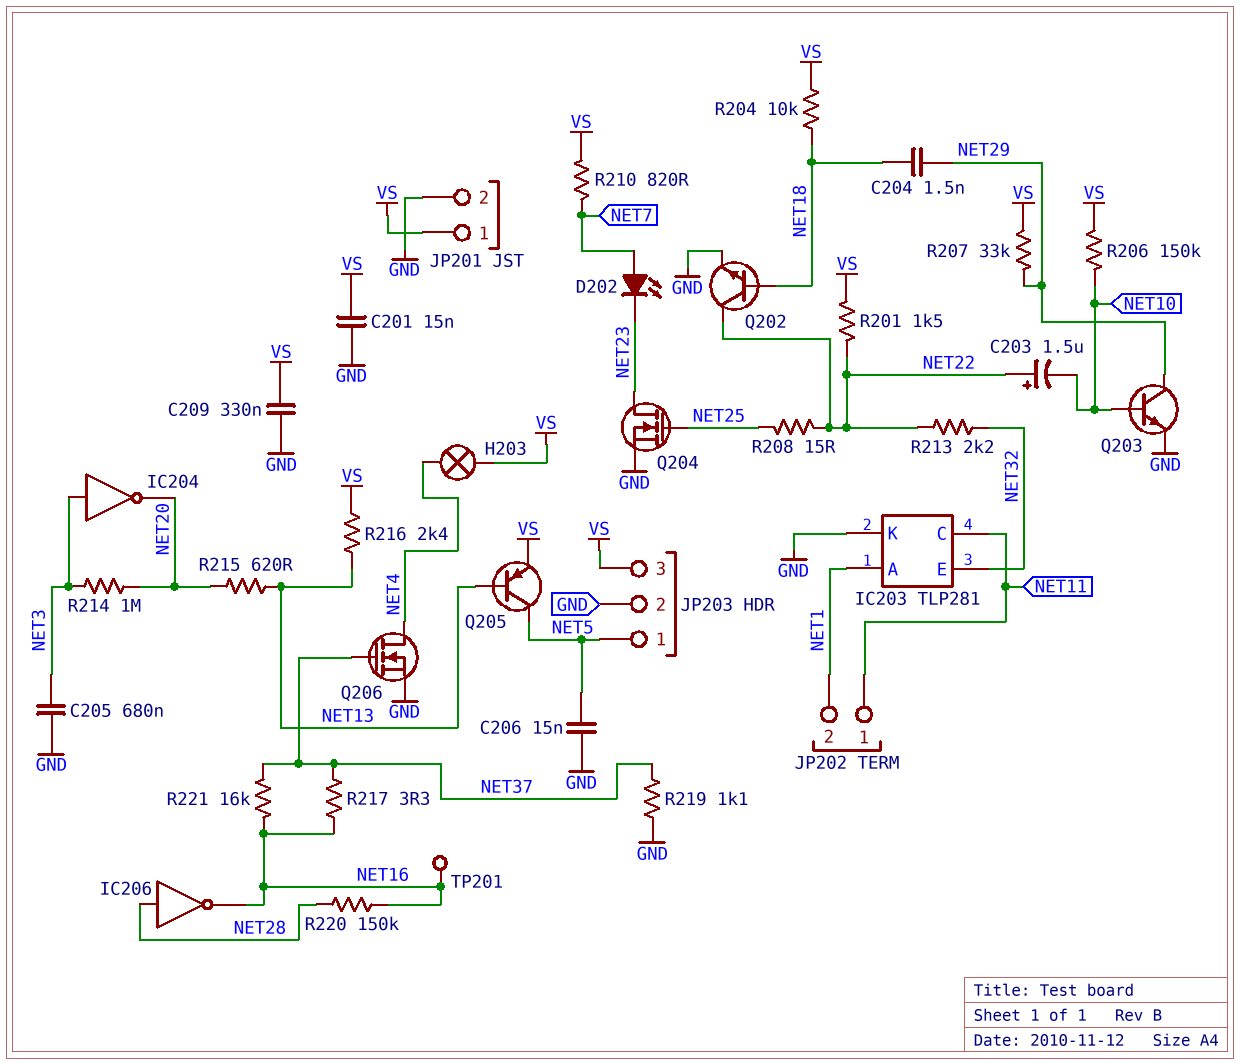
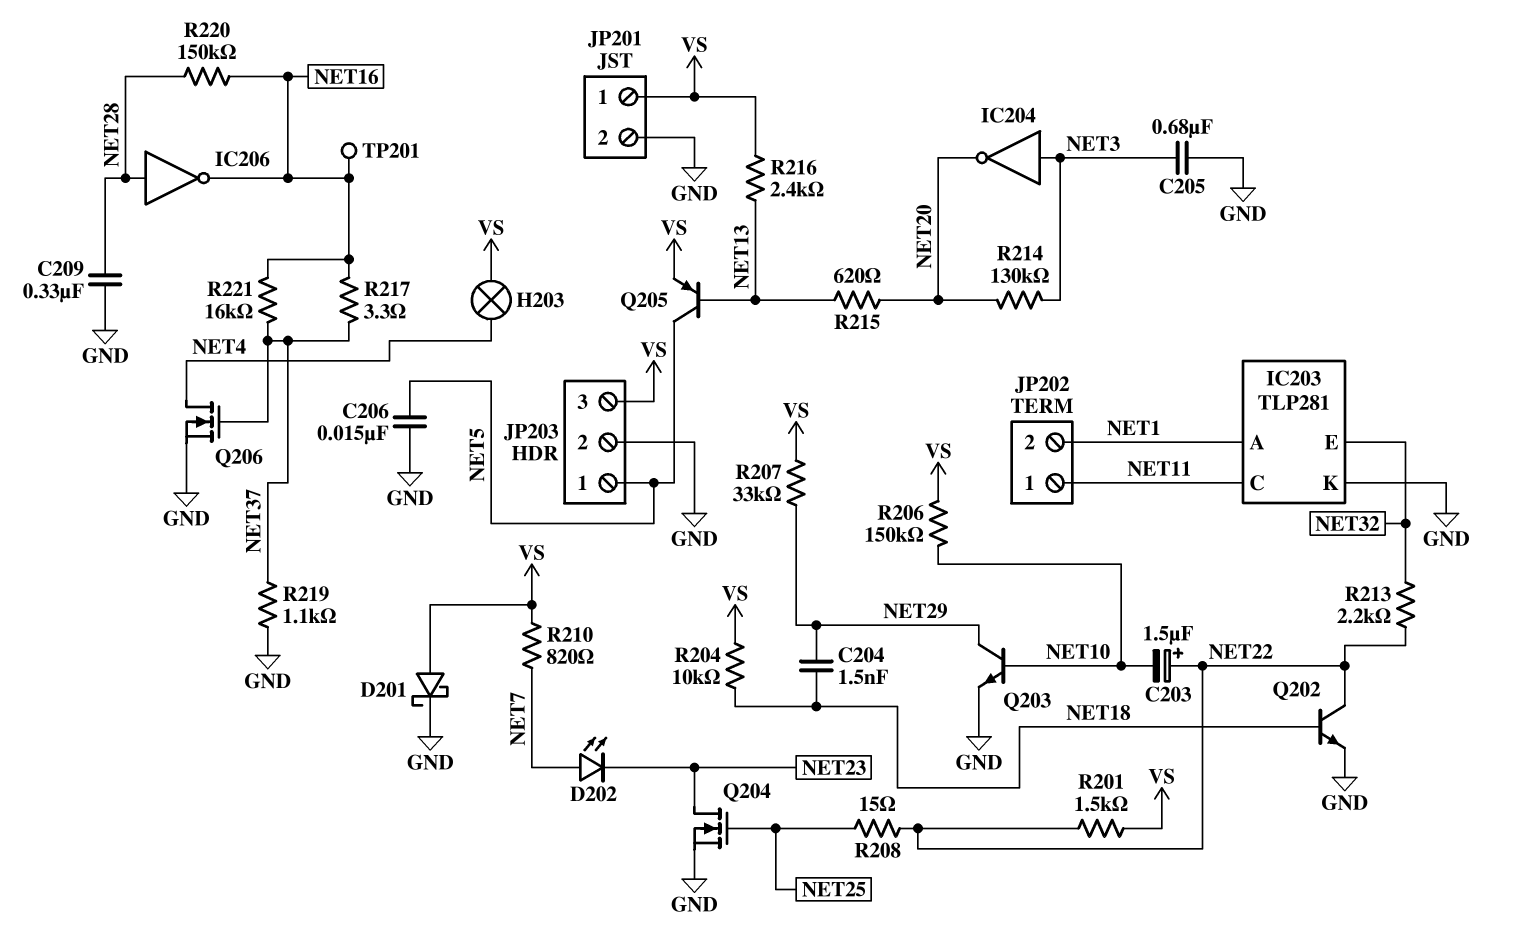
C201: 15nF (GND, VS) -> none
C209: 330nF (GND, VS) -> 330nF (GND, NET28)
D201: none -> schottky (A VS, K GND)
R214: 1M (NET3, NET20) -> 130k (NET3, NET20)

